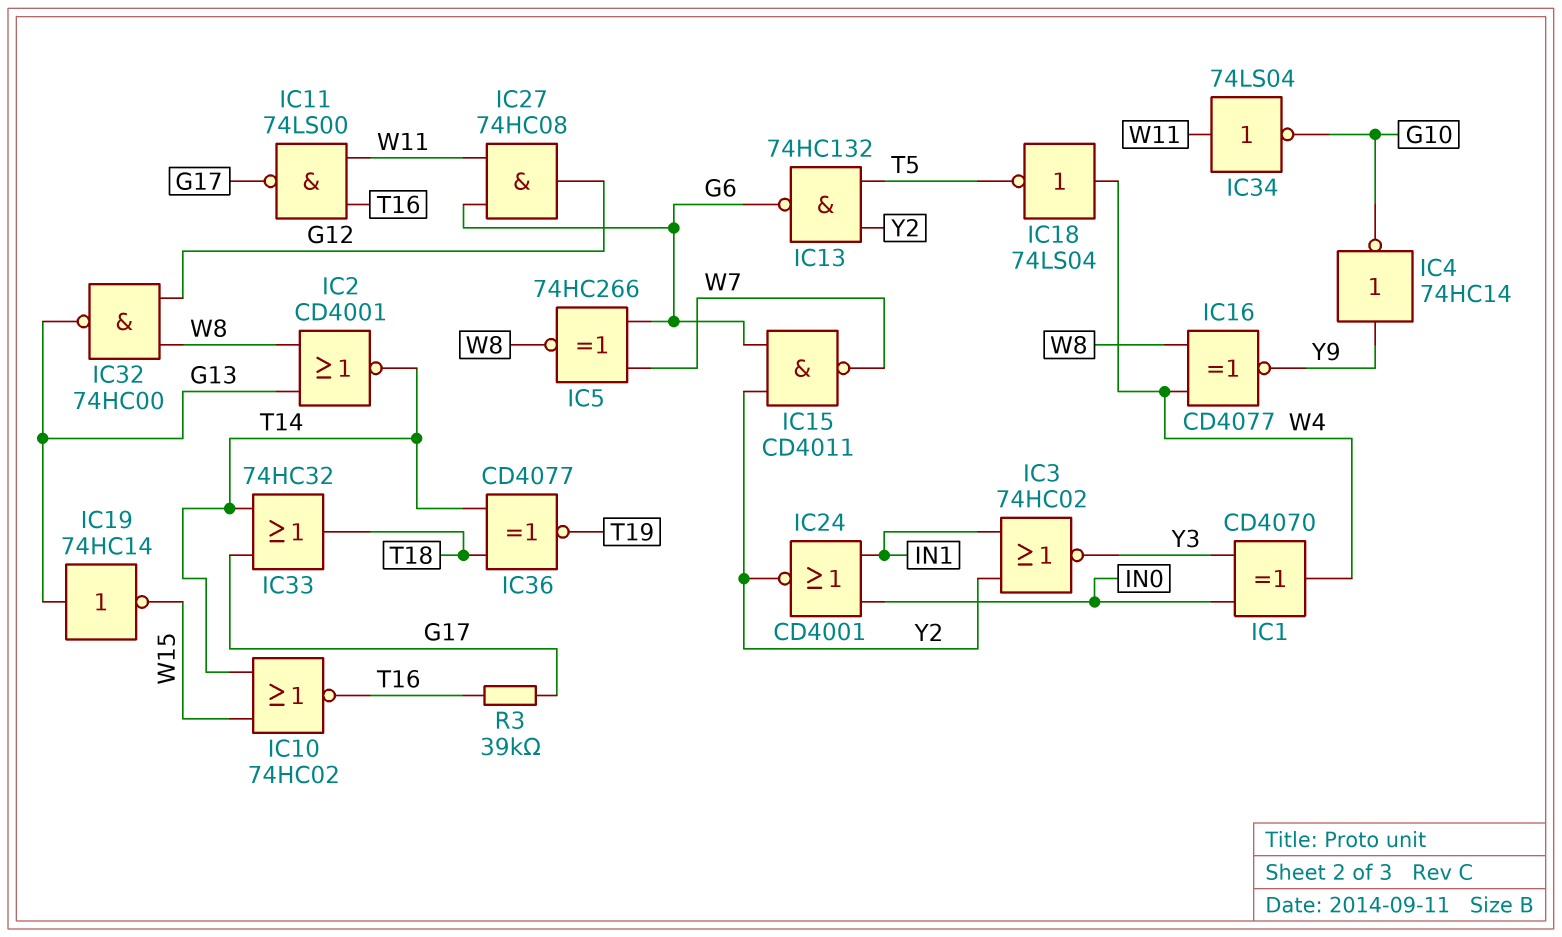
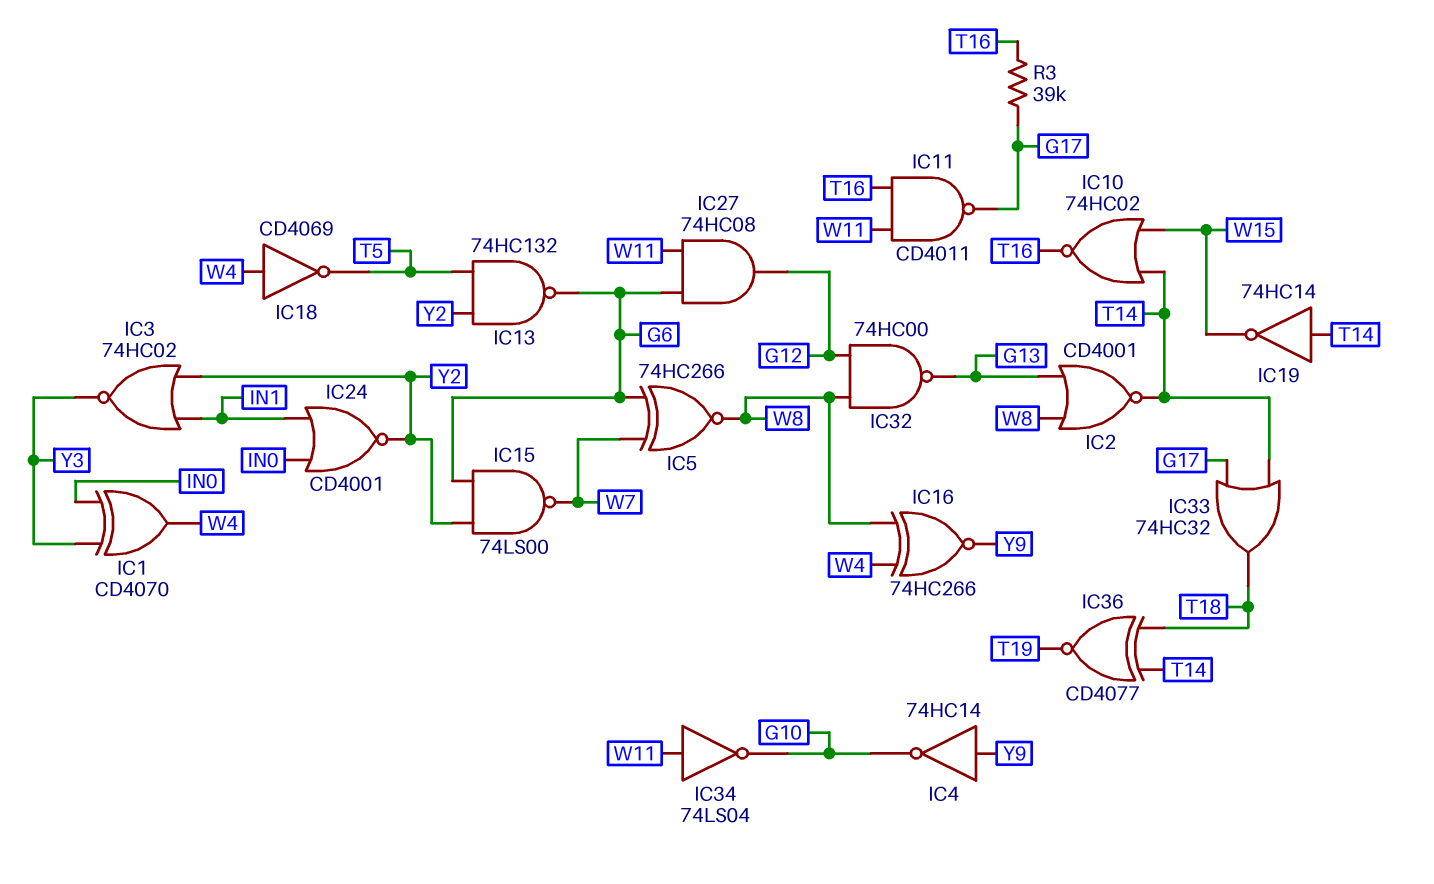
IC11: NAND 74LS00 (in T16, in W11, out G17) -> NAND CD4011 (in T16, in W11, out G17)
IC15: NAND CD4011 (in G6, in Y2, out W7) -> NAND 74LS00 (in G6, in Y2, out W7)
IC16: XNOR CD4077 (in W4, in W8, out Y9) -> XNOR 74HC266 (in W4, in W8, out Y9)
IC18: NOT 74LS04 (in W4, out T5) -> NOT CD4069 (in W4, out T5)
IC19: NOT 74HC14 (in G13, out W15) -> NOT 74HC14 (in T14, out W15)

